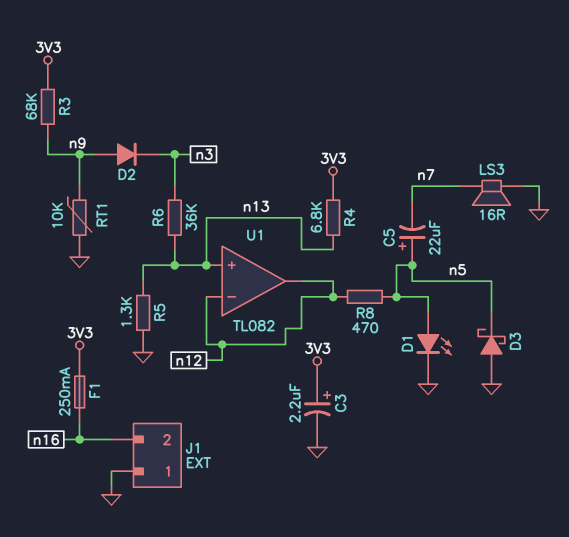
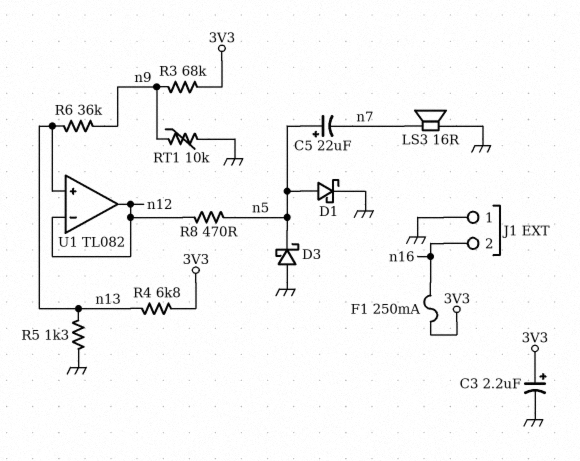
D1: LED (A n5, K GND) -> schottky (A n5, K GND)
D2: diode (A n9, K n3) -> none
R6: 36k (n3, n13) -> 36k (n9, n13)

